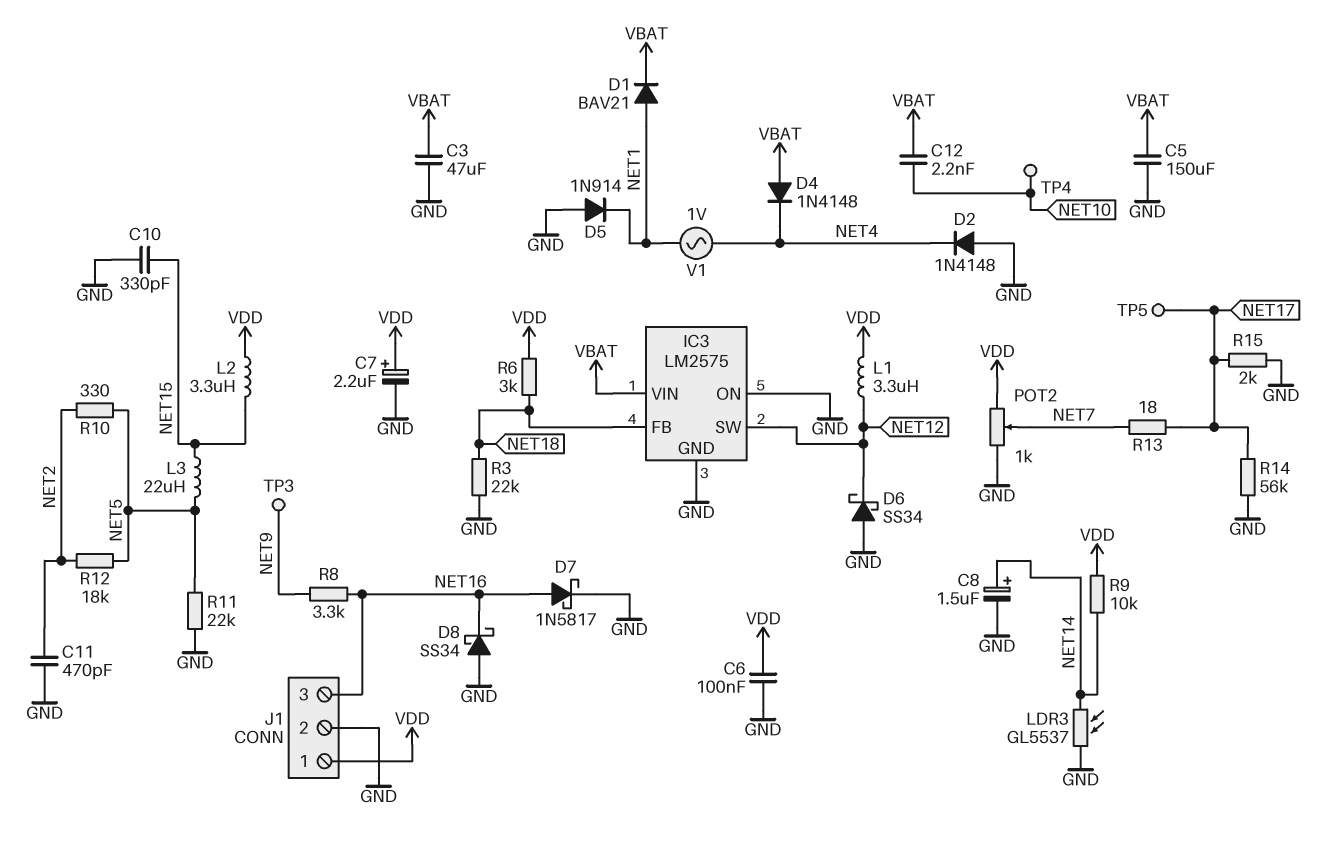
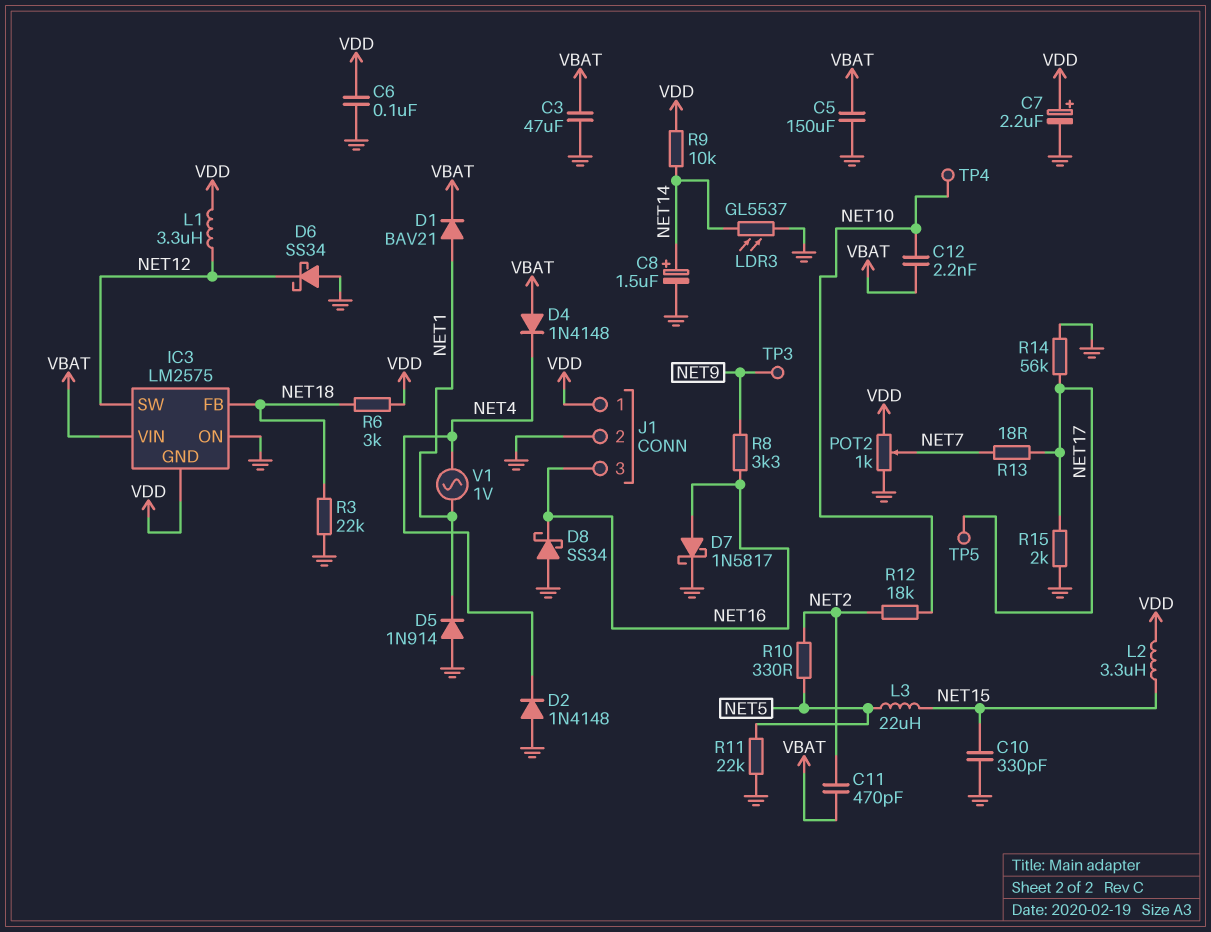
C11: 470pF (GND, NET2) -> 470pF (NET2, VBAT)
IC3 pin GND: GND -> VDD
R12: 18k (NET2, NET5) -> 18k (NET2, NET10)

